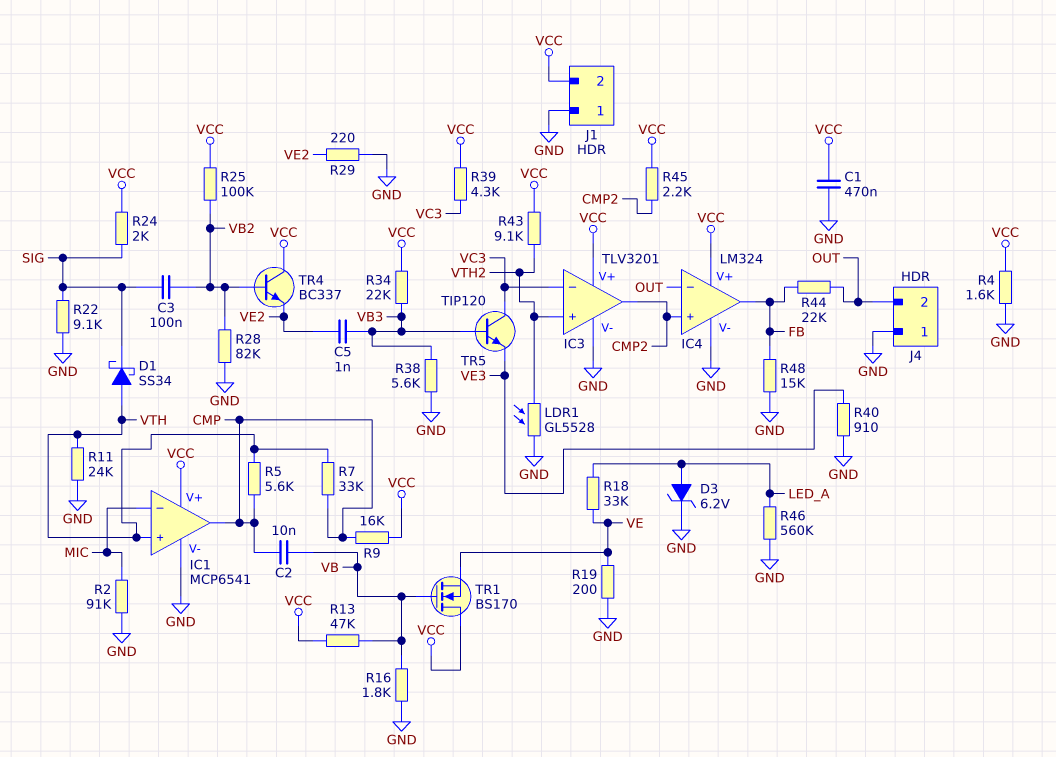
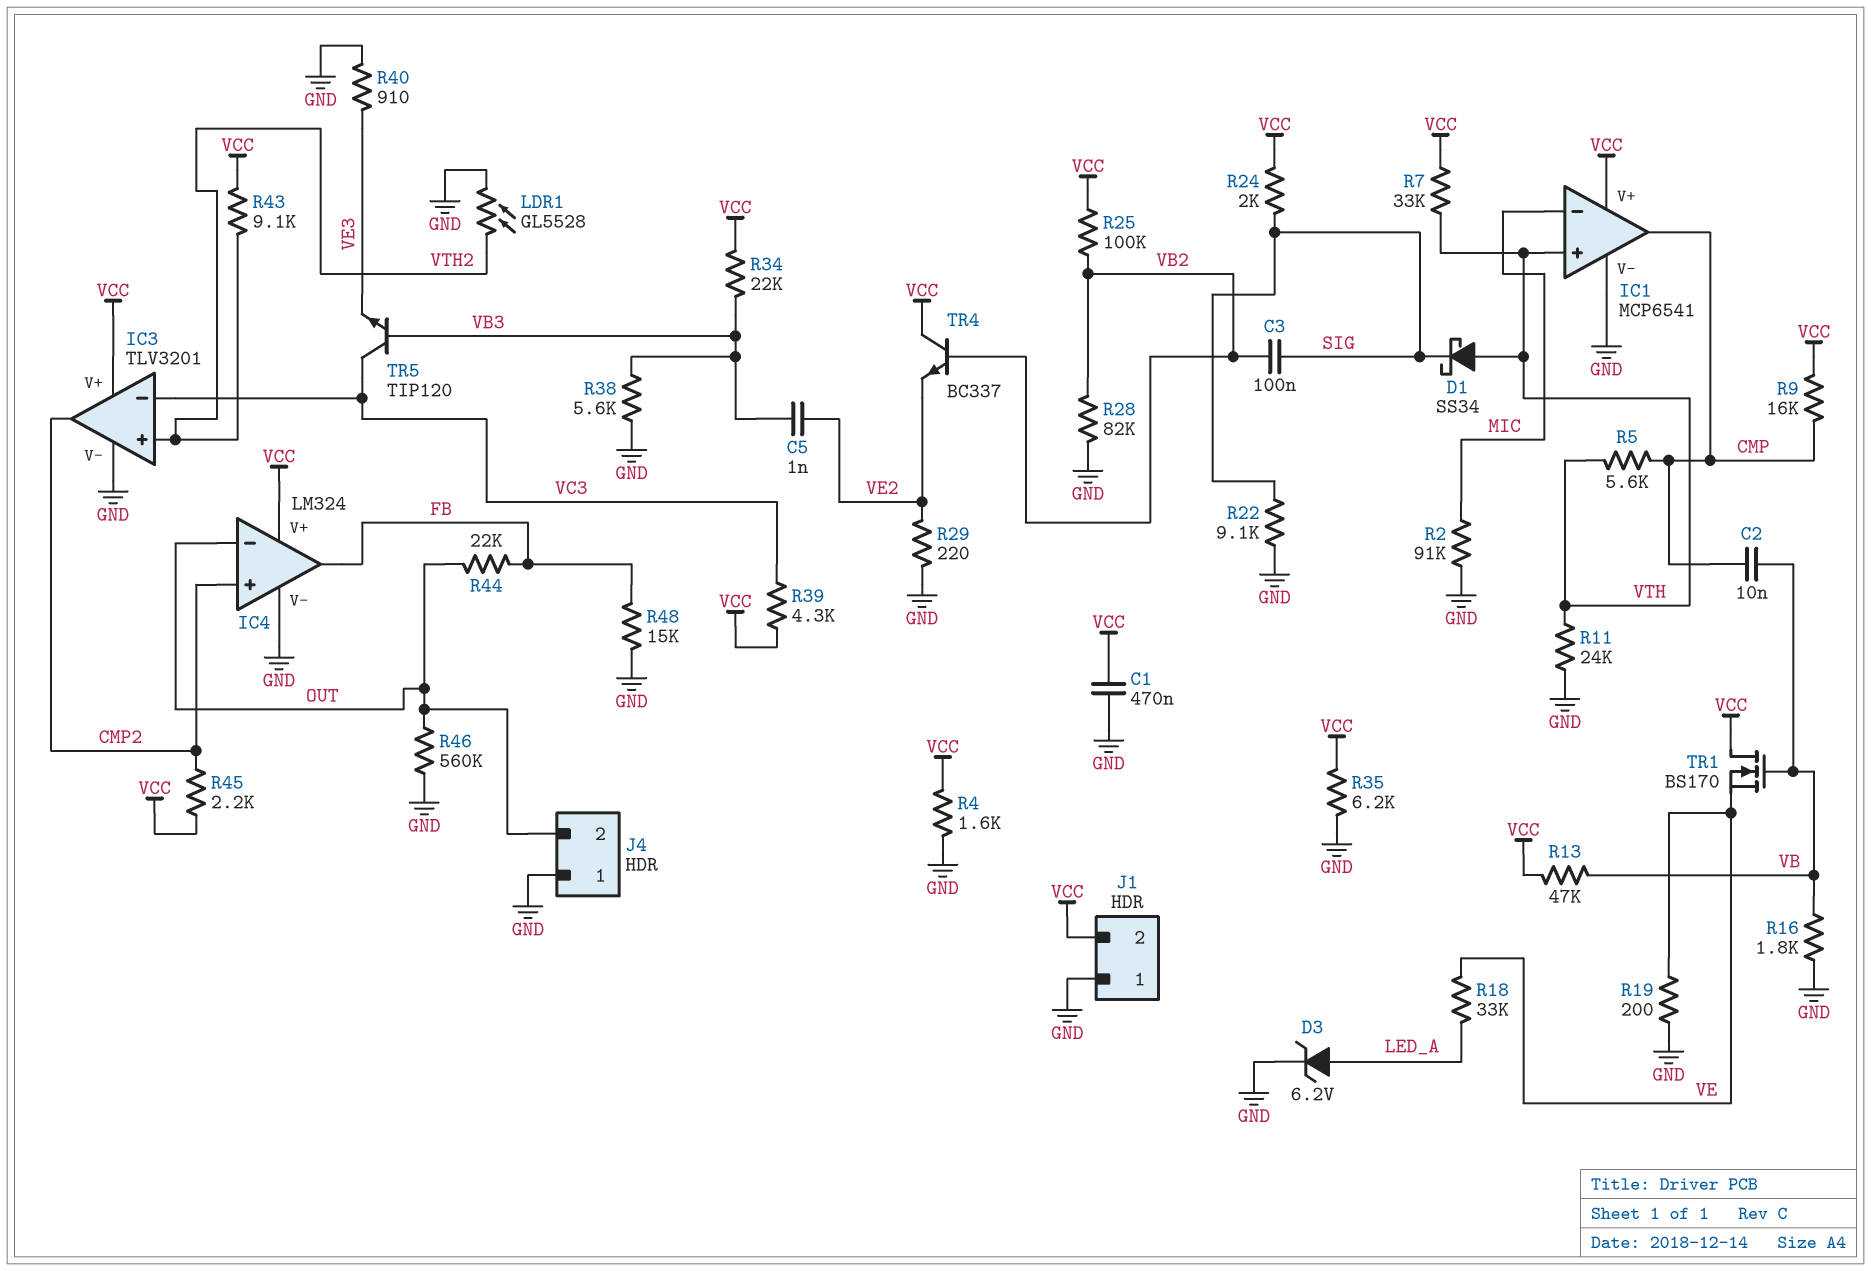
R7: 33k (CMP, VTH) -> 33k (VCC, VTH)
R35: none -> 6.2k (GND, VCC)
R46: 560k (GND, LED_A) -> 560k (GND, OUT)

